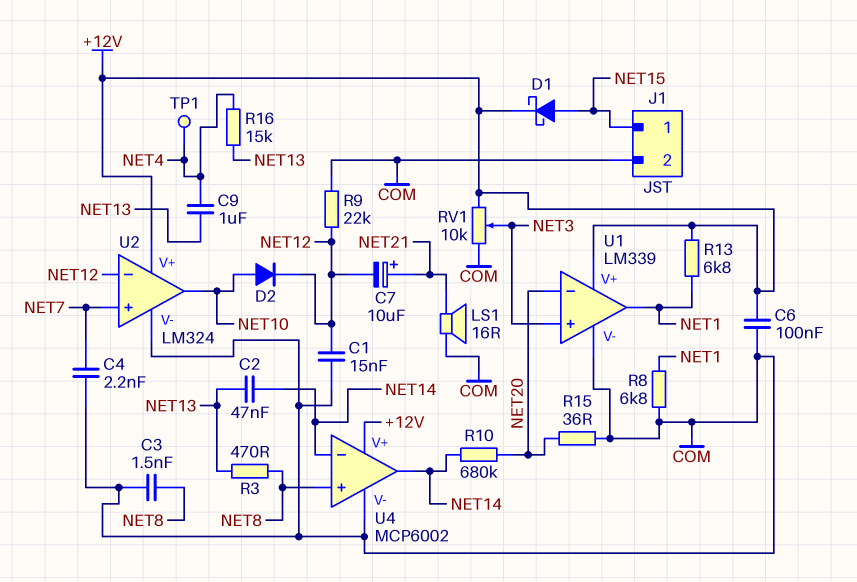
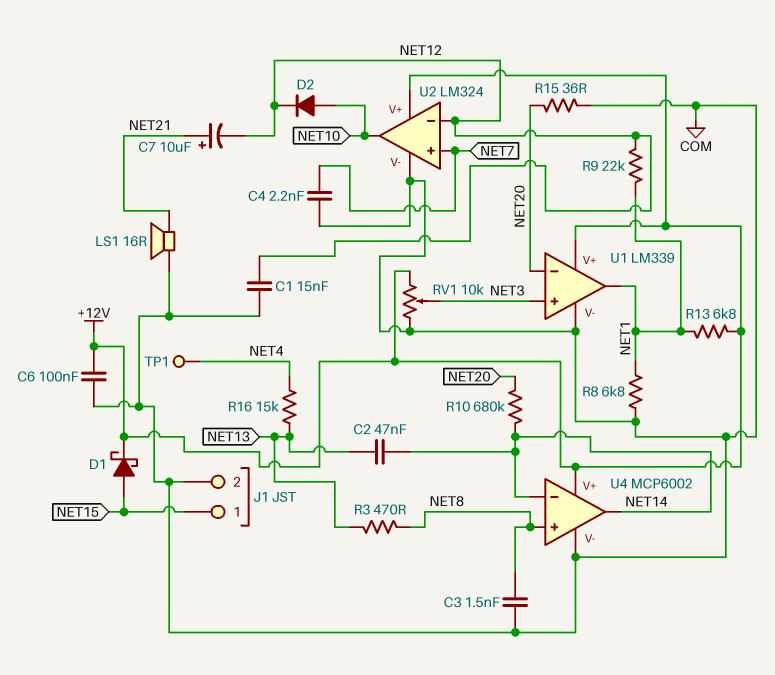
C9: 1uF (NET4, NET13) -> none
R9: 22k (COM, NET12) -> 22k (NET1, NET12)

